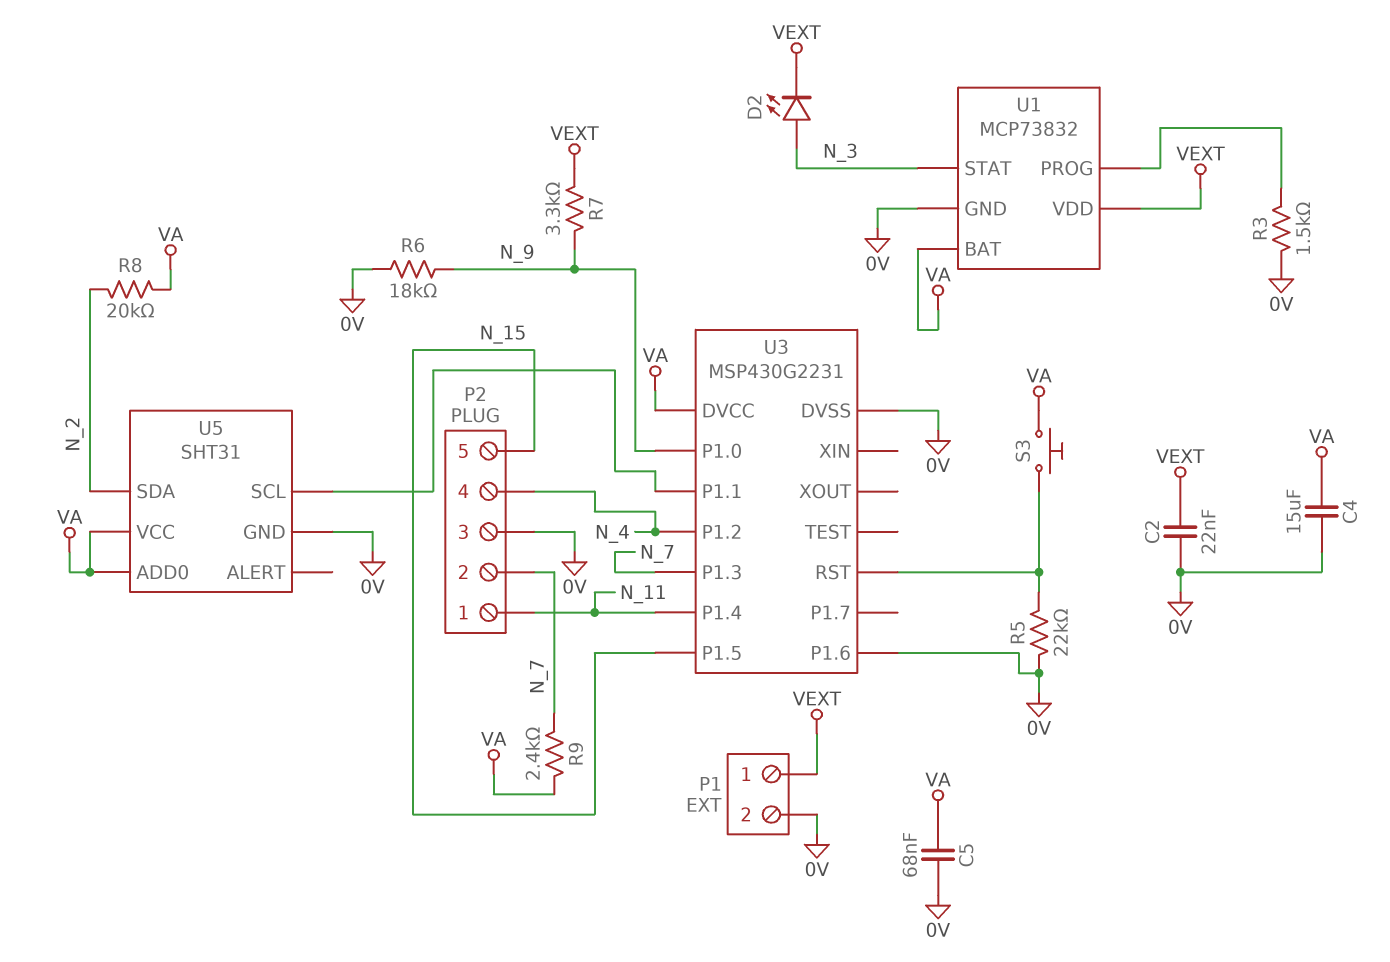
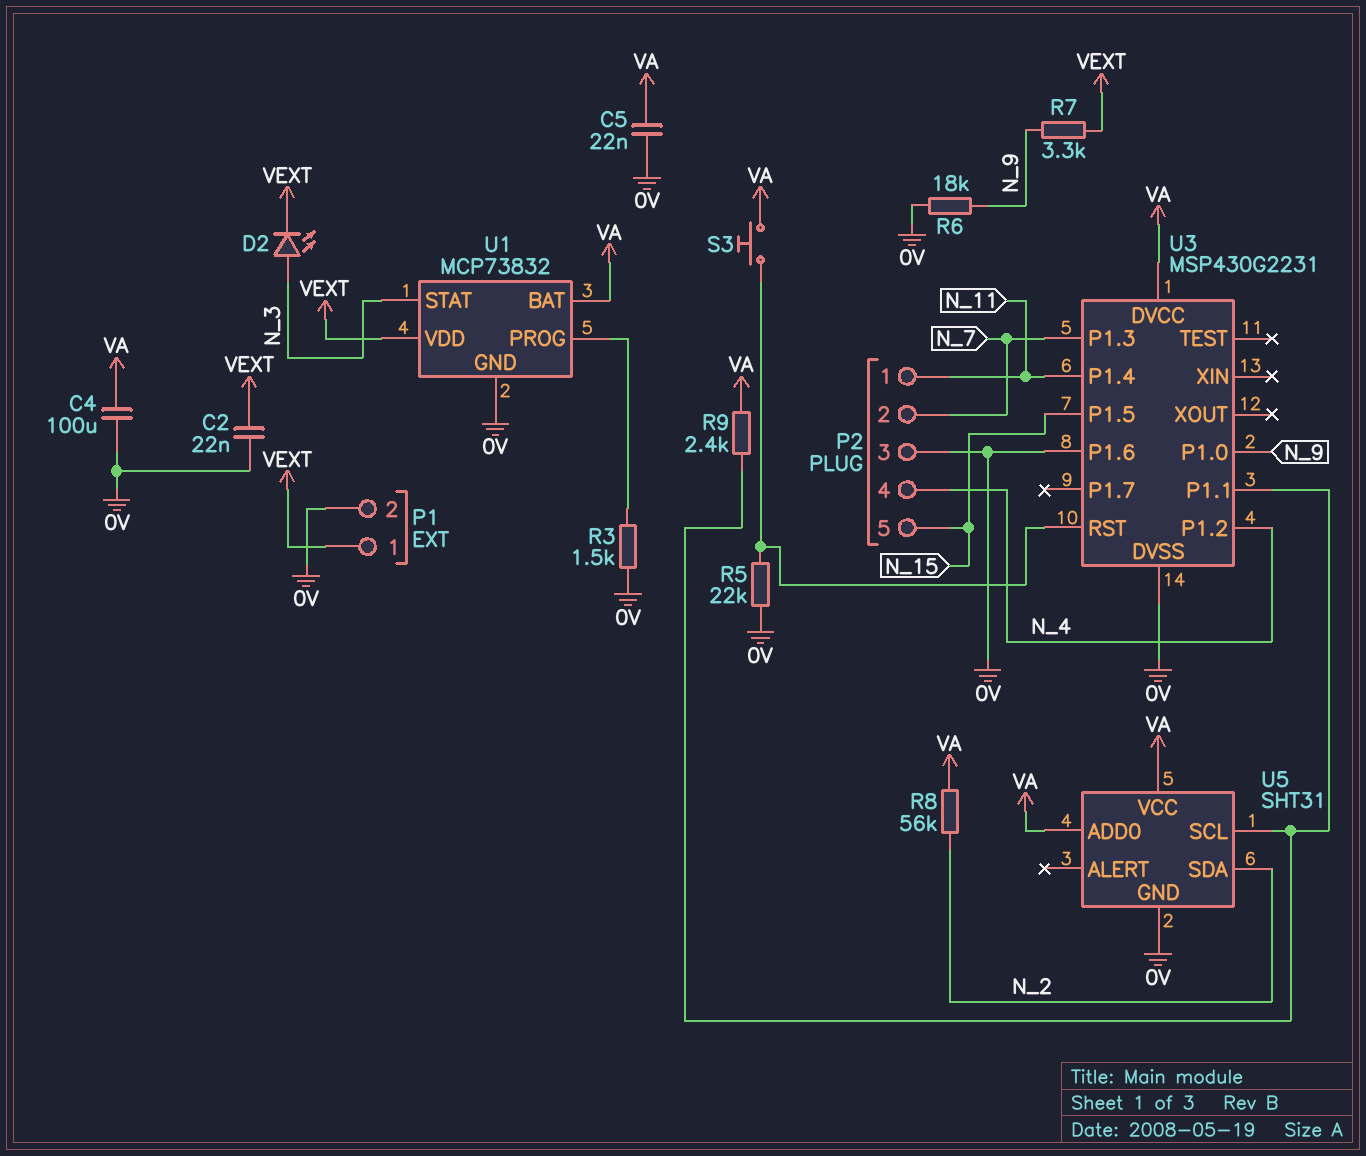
C4: 15uF (0V, VA) -> 100uF (0V, VA)
C5: 68nF (0V, VA) -> 22nF (0V, VA)
R8: 20k (N_2, VA) -> 56k (N_2, VA)
R9: 2.4k (N_7, VA) -> 2.4k (U3/P1.1, VA)

